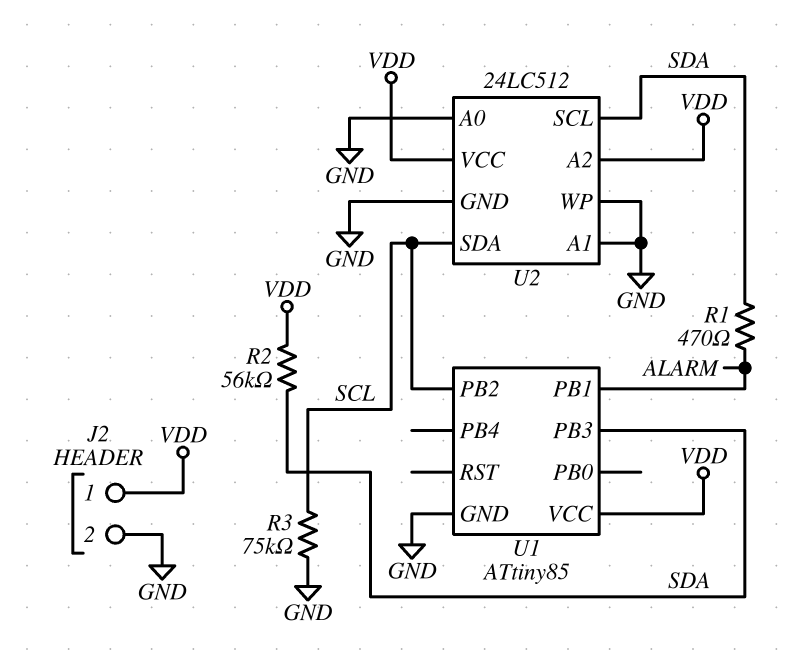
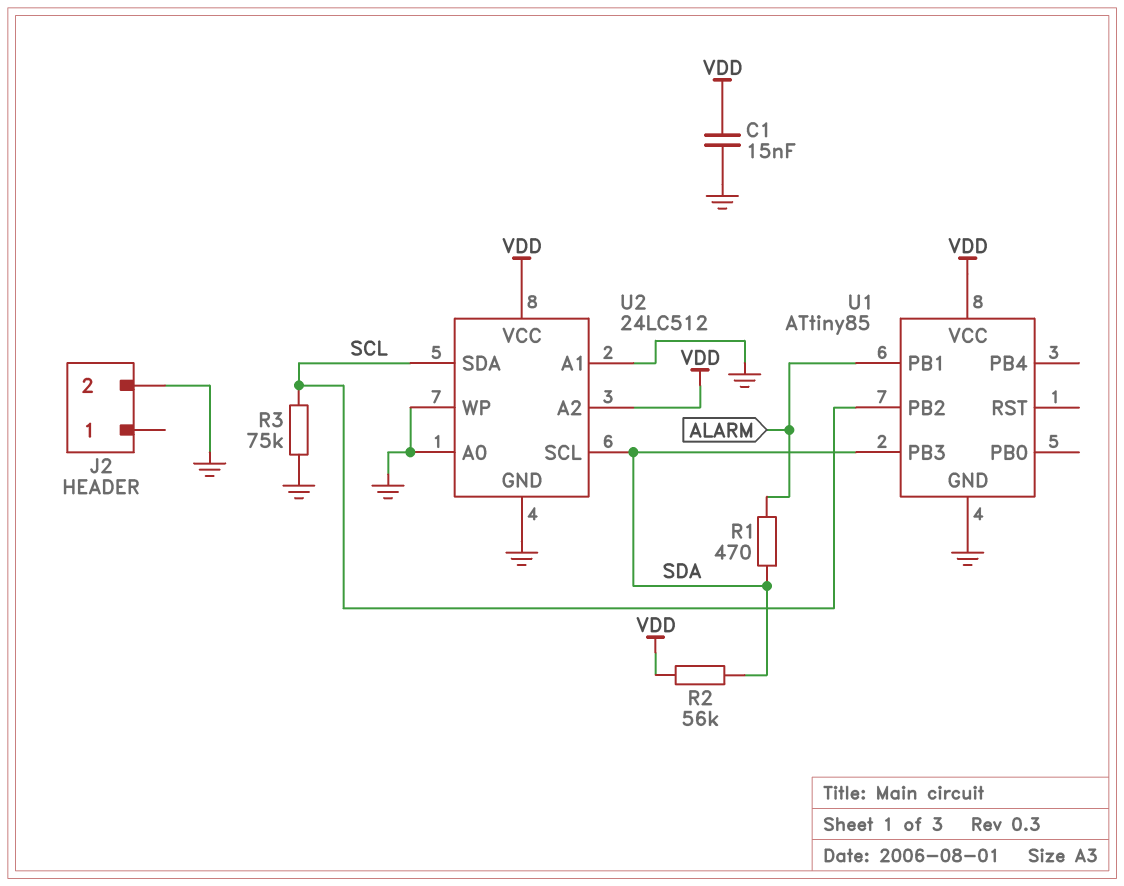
C1: none -> 15nF (GND, VDD)
J2 pin 1: VDD -> none

